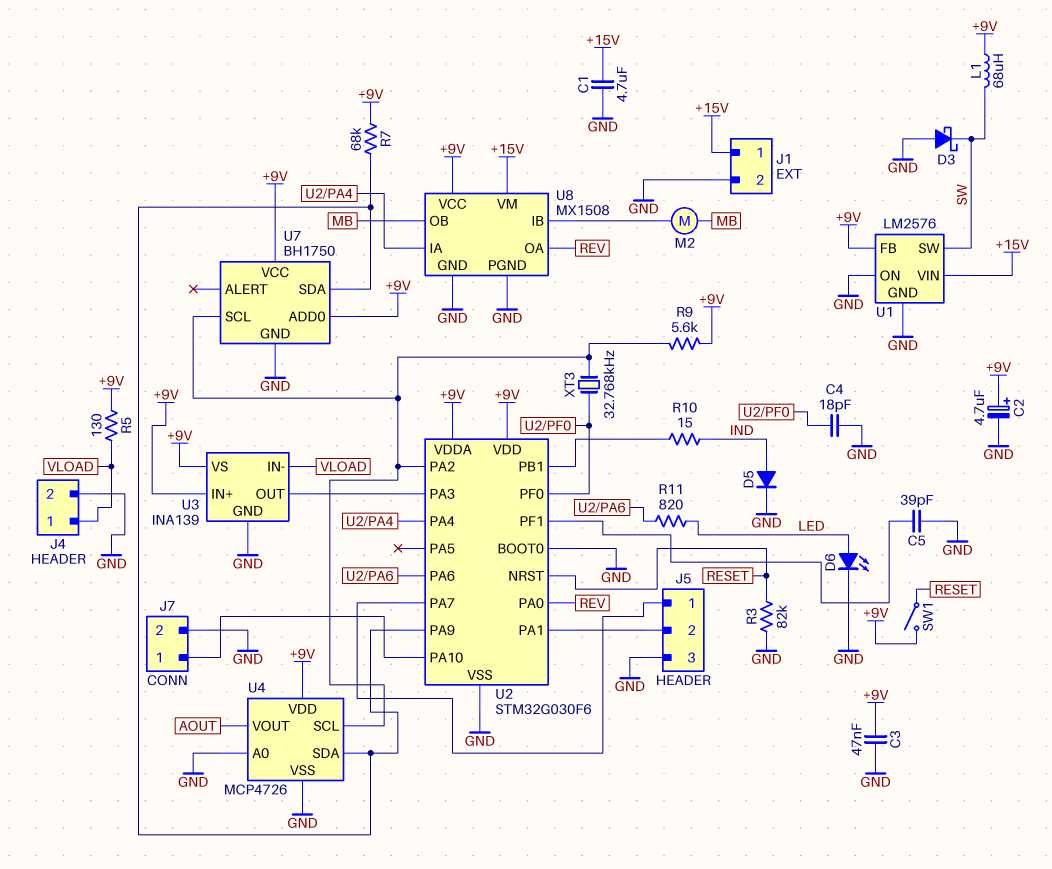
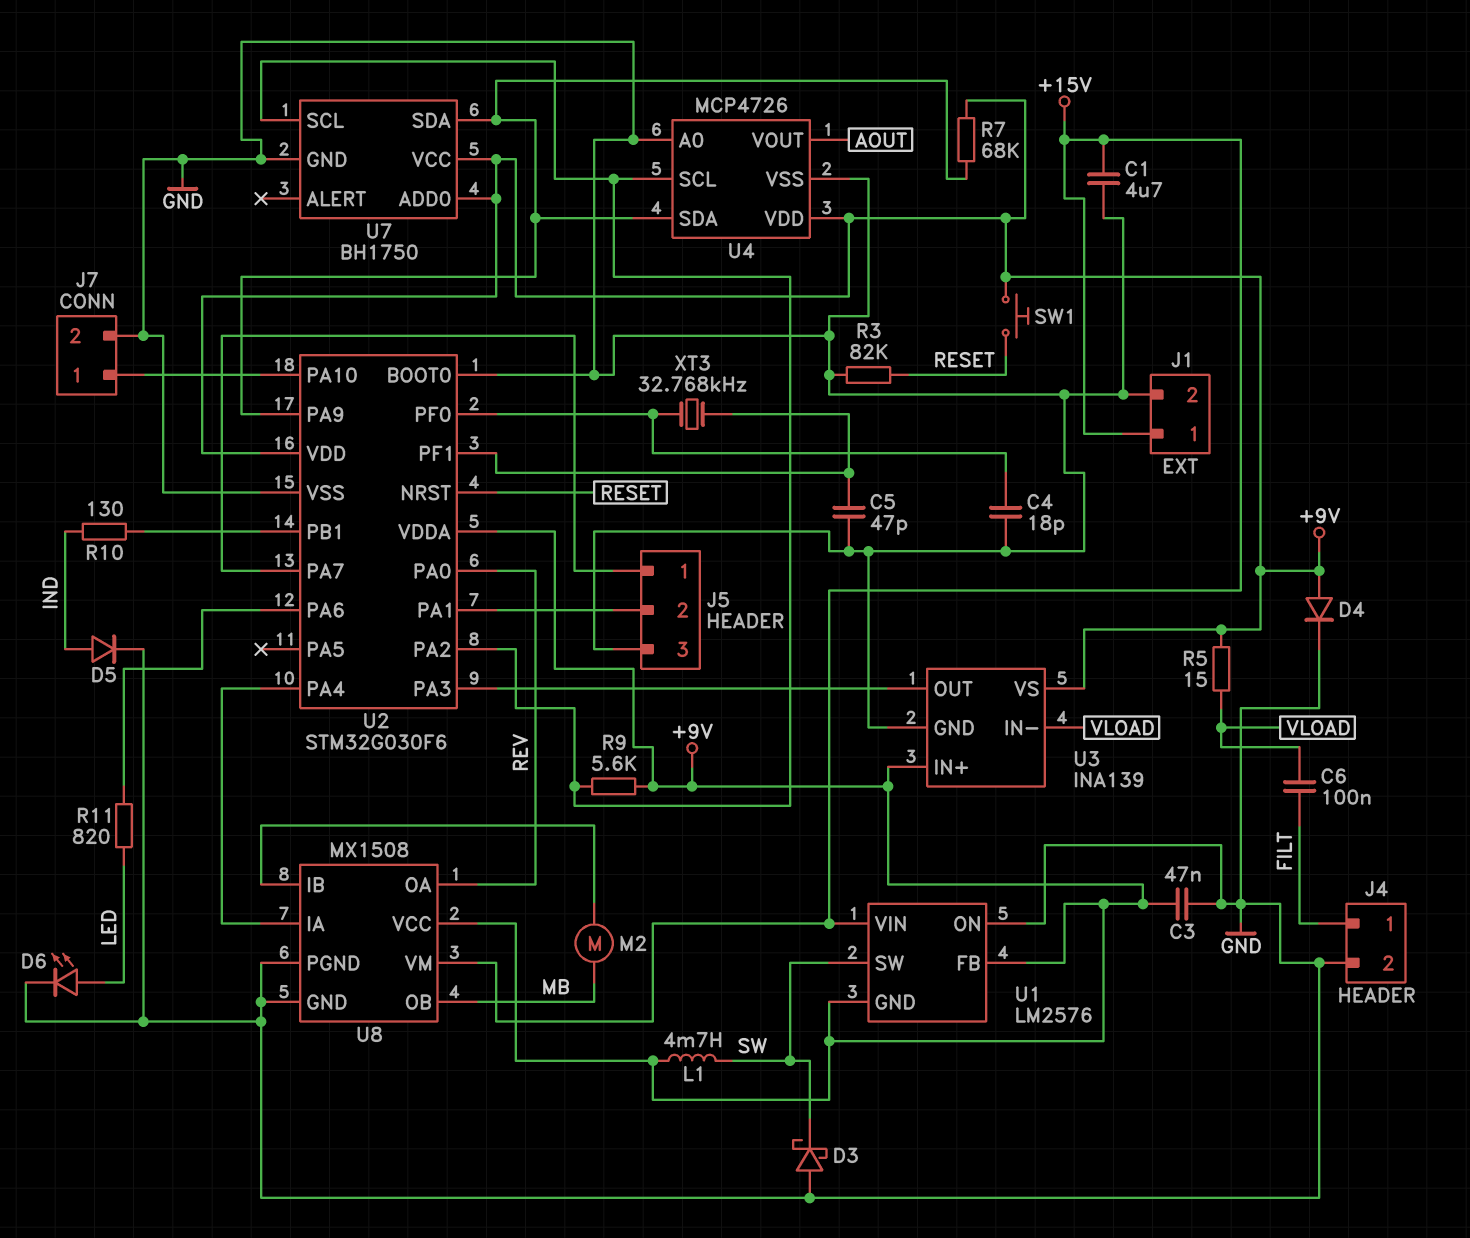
C2: 4.7uF (plus +9V, minus GND) -> none
C5: 39pF (GND, U2/PF1) -> 47pF (GND, U2/PF1)
C6: none -> 100nF (FILT, VLOAD)
D4: none -> diode (A +9V, K GND)
J4 pin 1: VLOAD -> FILT
L1: 68uH (+9V, SW) -> 4.7mH (+9V, SW)
R5: 130 (+9V, VLOAD) -> 15 (+9V, VLOAD)
R10: 15 (IND, U2/PB1) -> 130 (IND, U2/PB1)
SW1: switch (+9V, RESET) -> button (+9V, RESET)
U1 pin GND: GND -> +9V
XT3: 32.768kHz (U2/PA2, U2/PF0) -> 32.768kHz (U2/PF0, U2/PF1)

